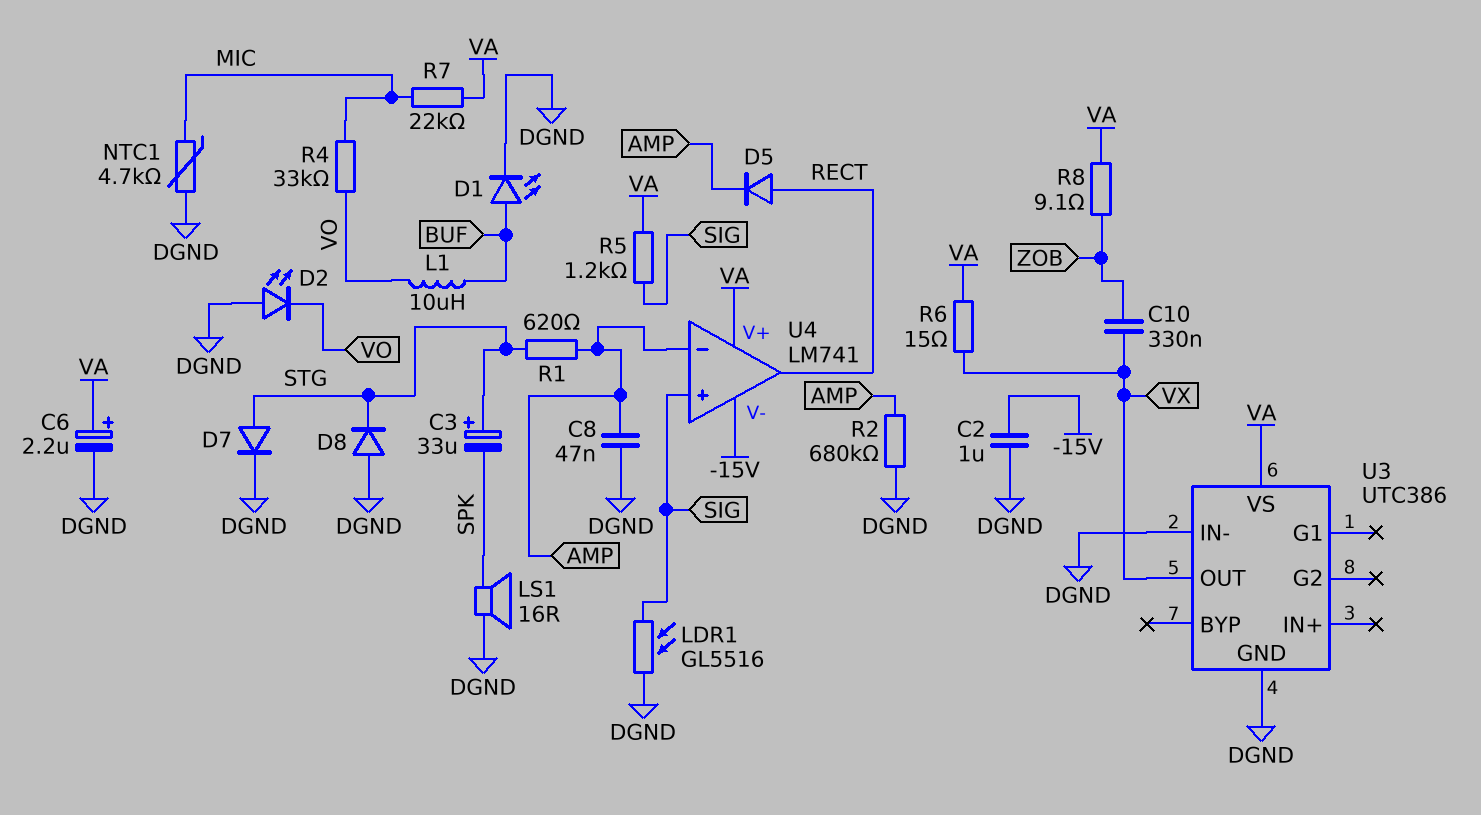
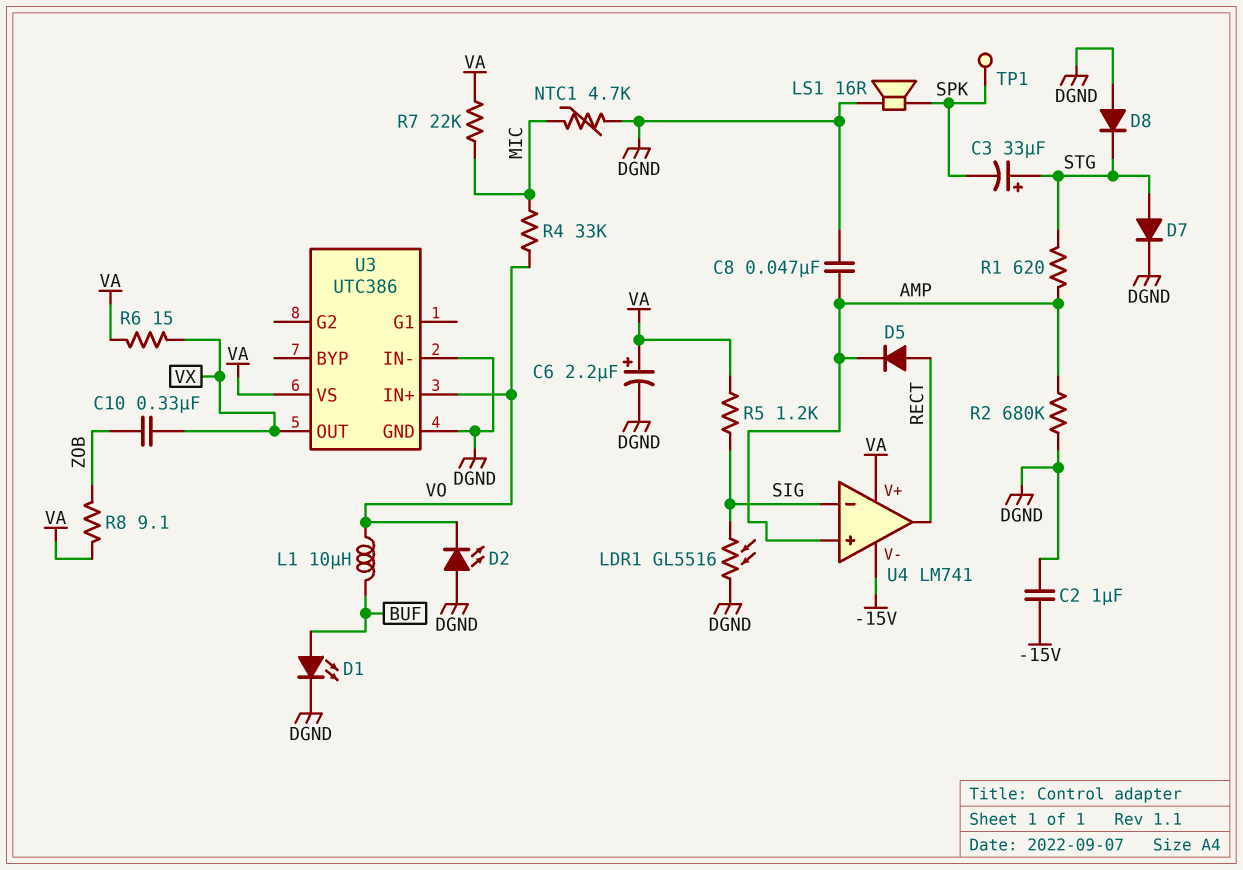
TP1: none -> test point (SPK)
U3 pin IN+: none -> VO
U4 pin in+: SIG -> AMP
U4 pin in-: AMP -> SIG

